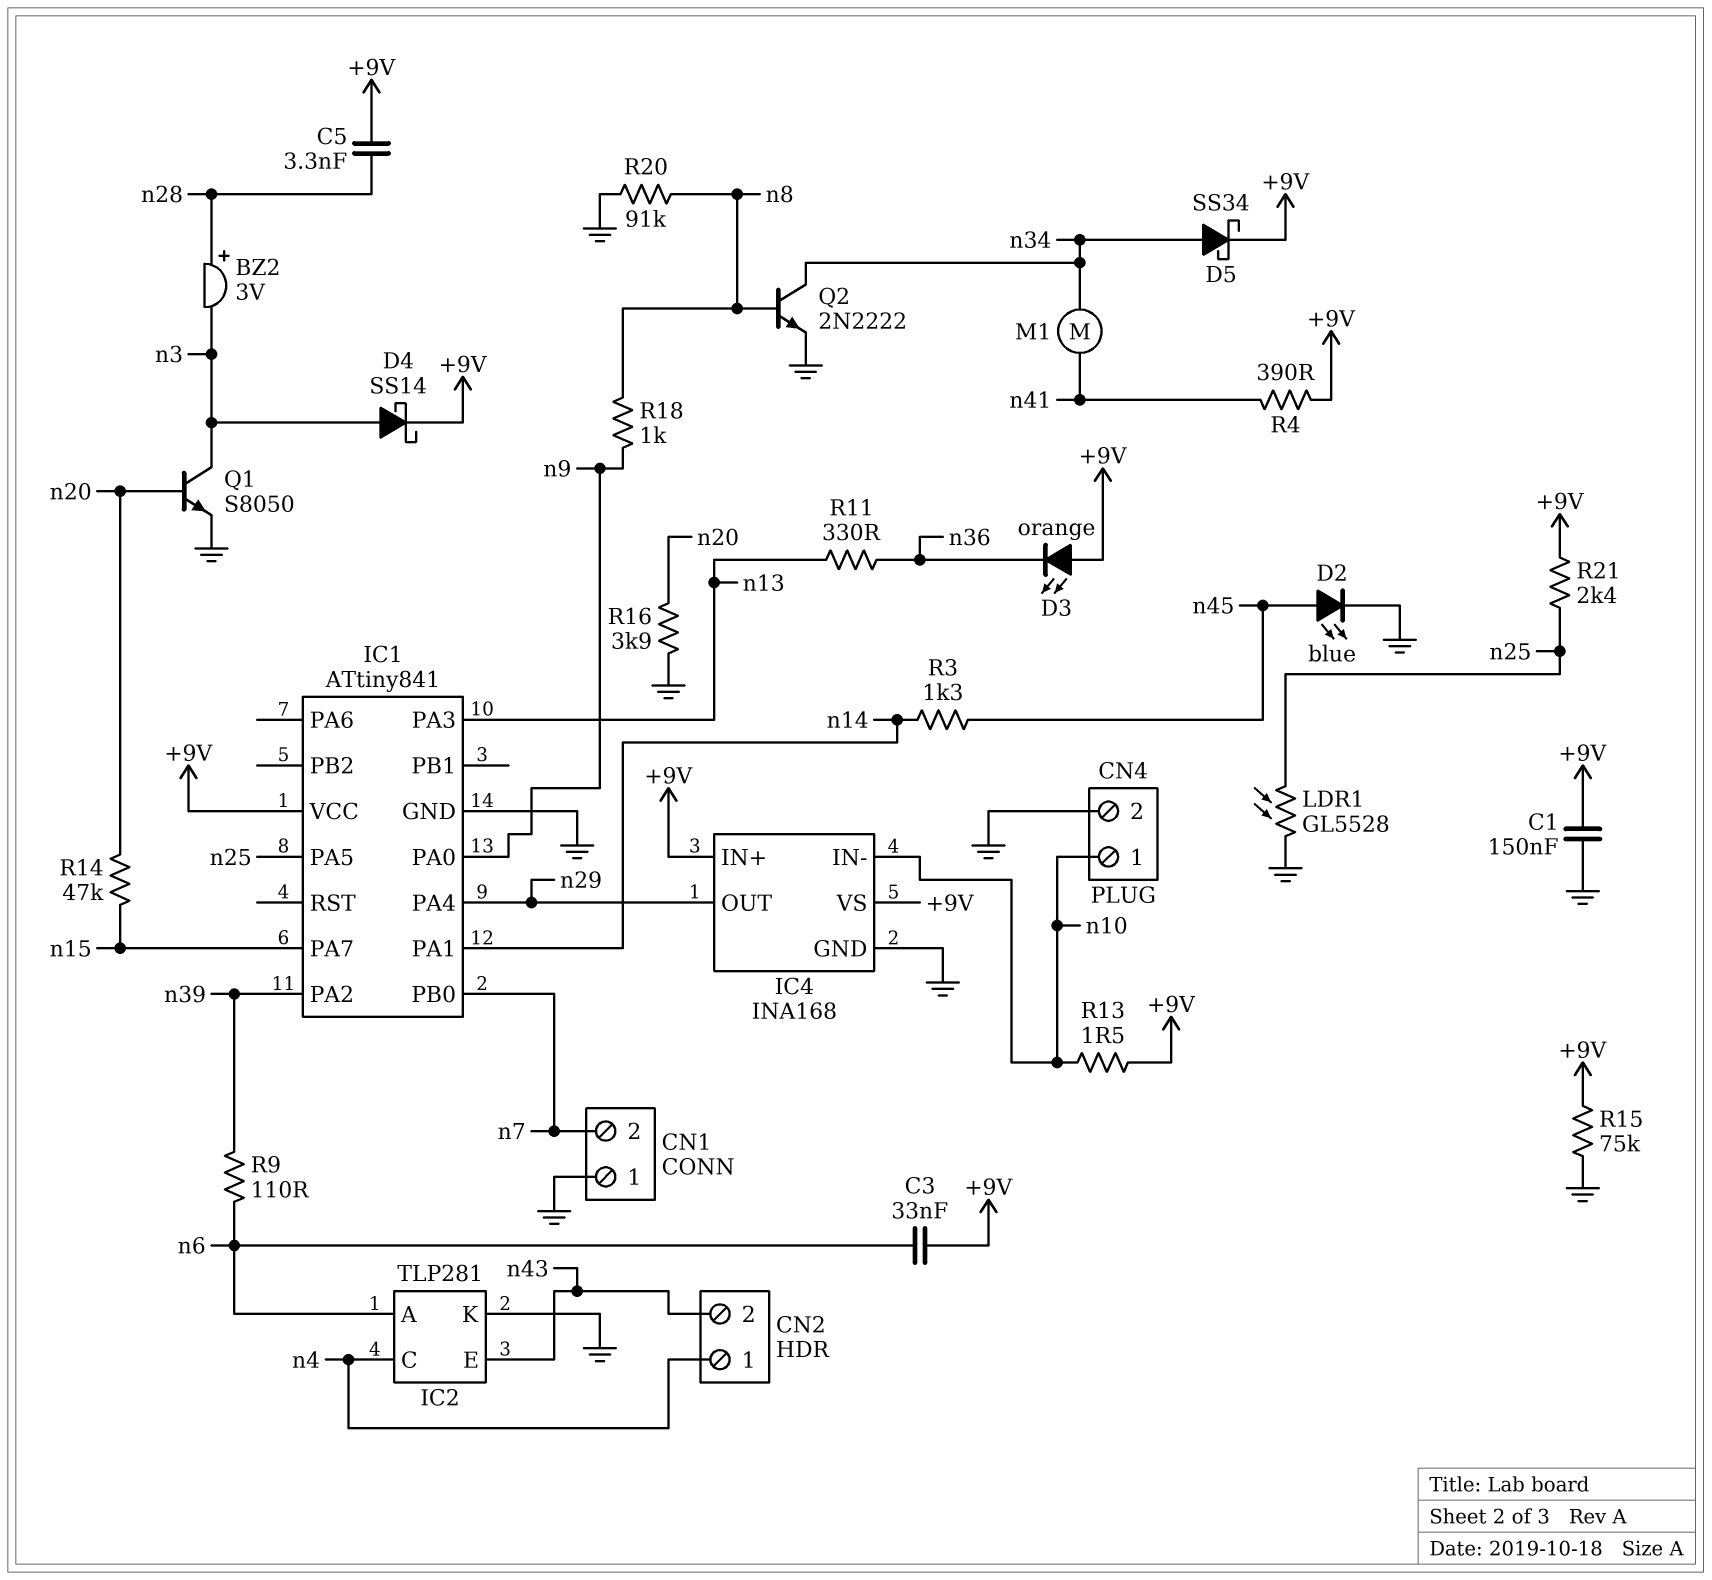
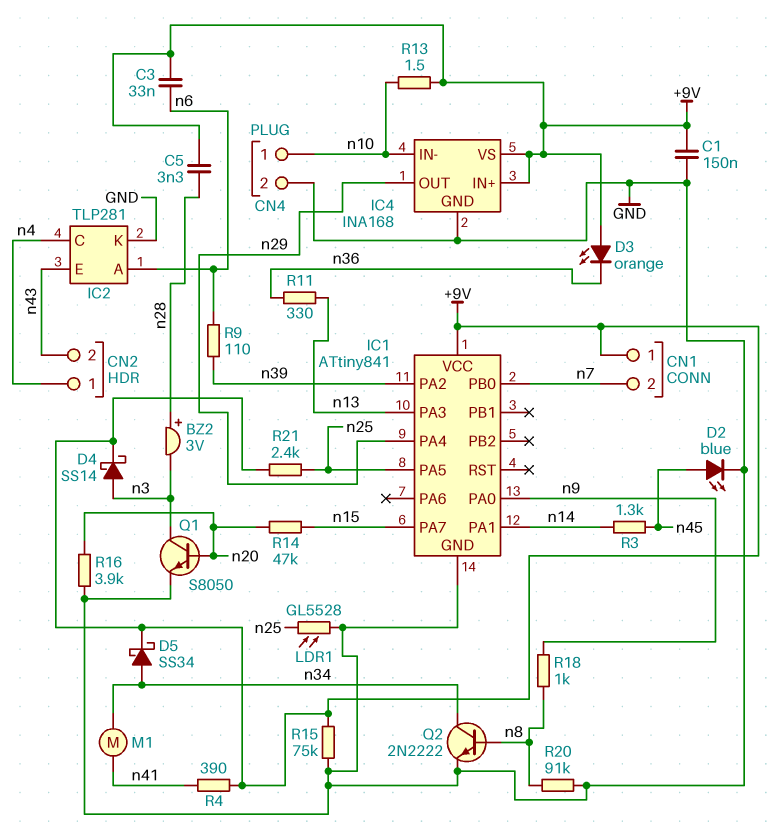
CN1 pin 1: GND -> +9V

